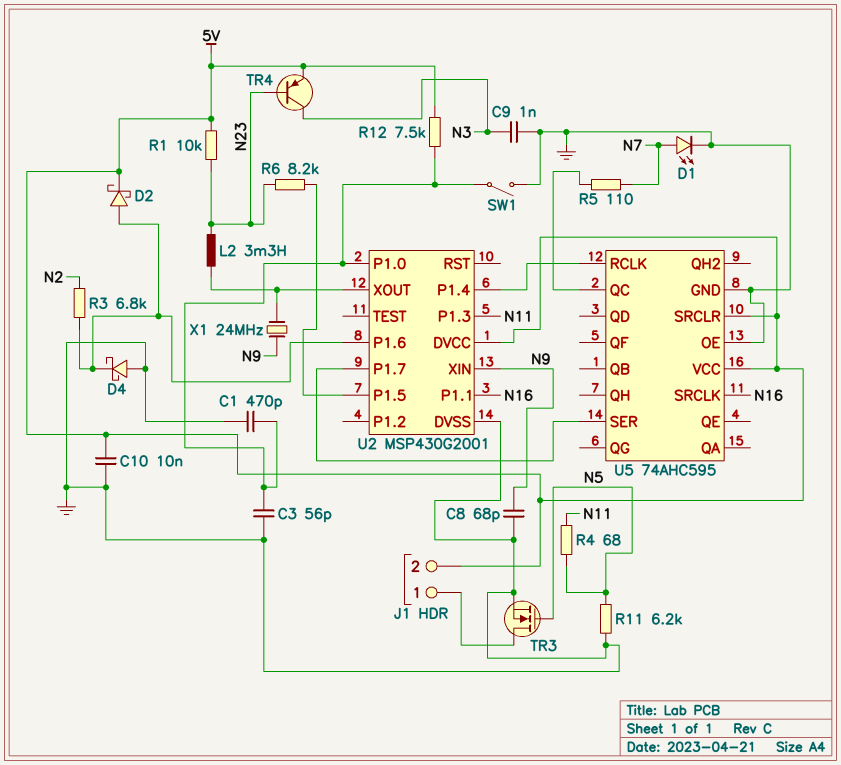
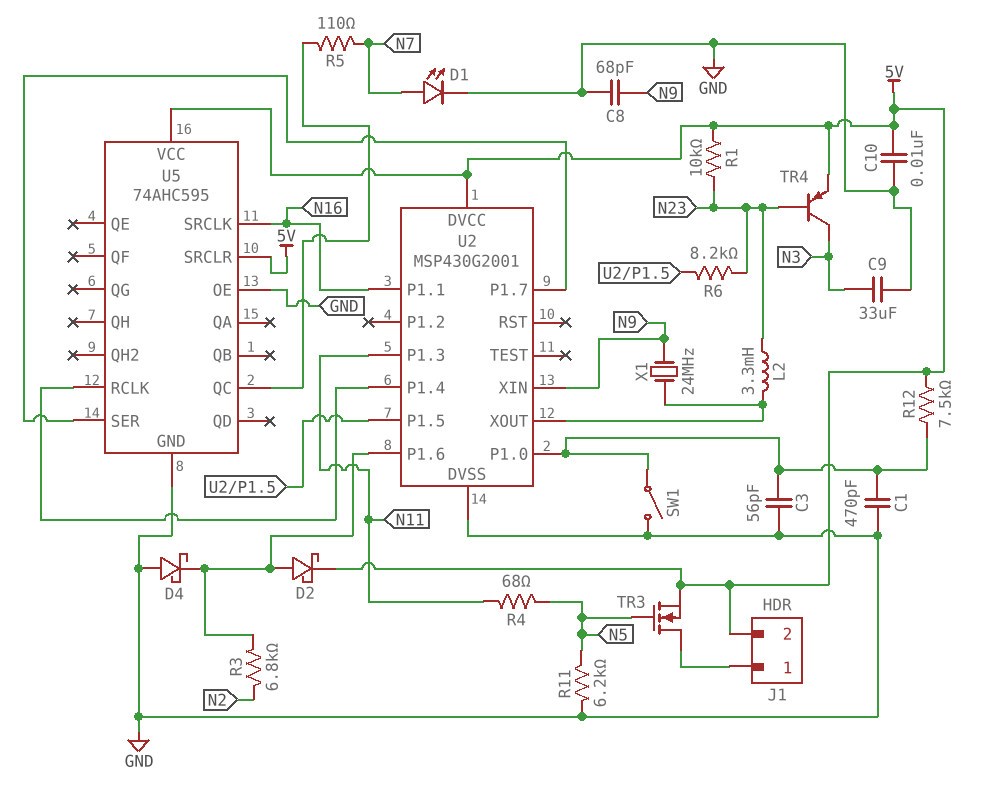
C9: 1nF (GND, N3) -> 33uF (GND, N3)
TR3: NMOS (G N5, D J1/1, S GND) -> NMOS (G N5, D J1/1, S 5V)

